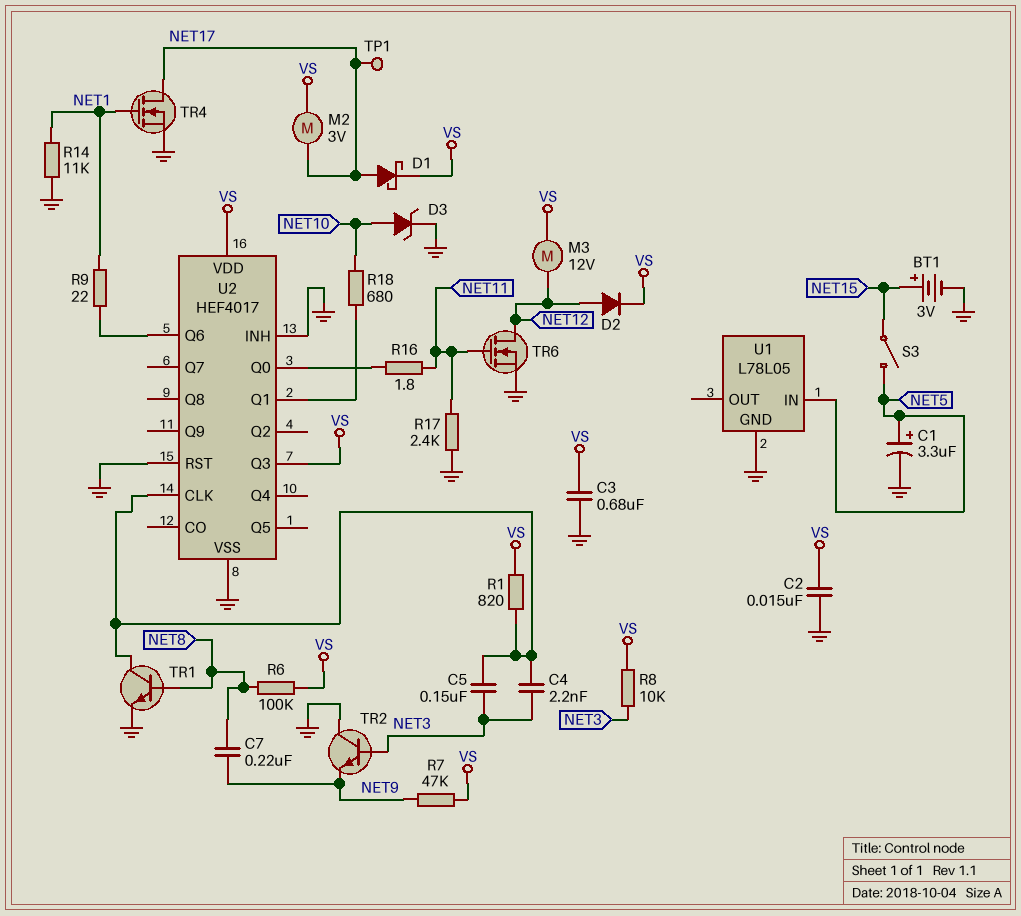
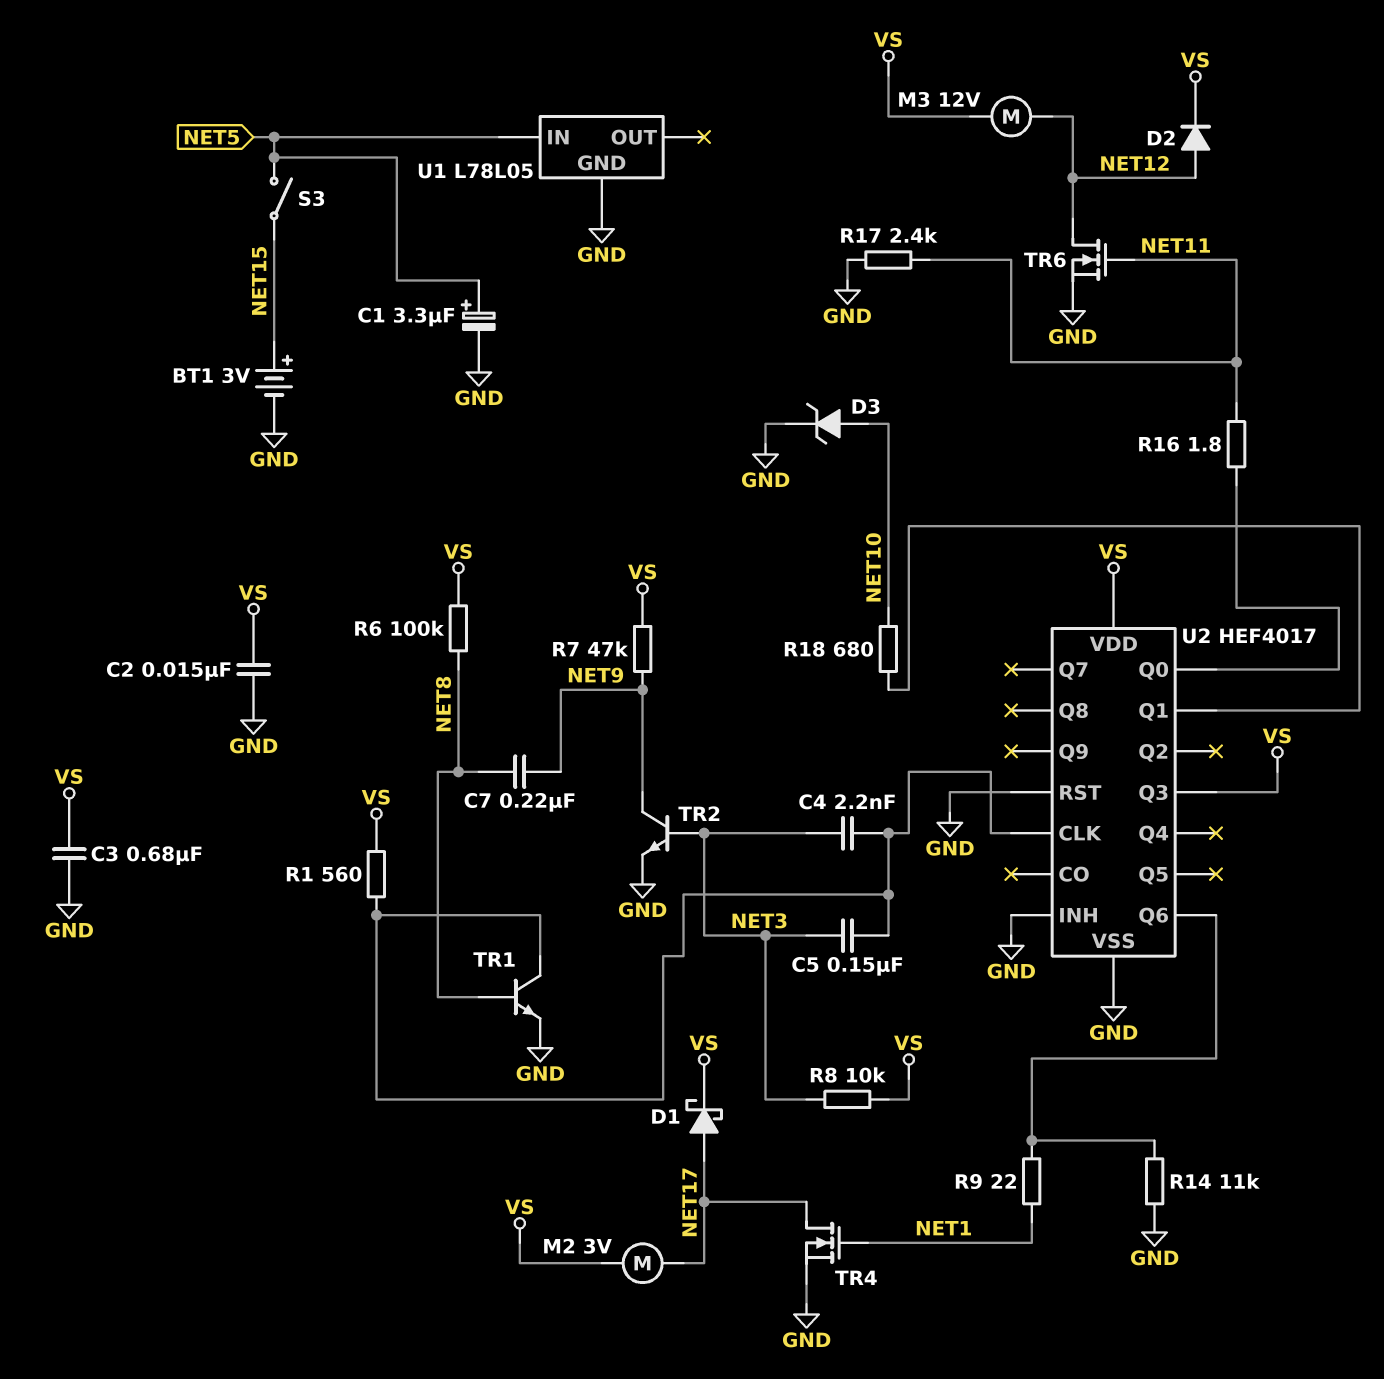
R1: 820 (U2/CLK, VS) -> 560 (U2/CLK, VS)
R14: 11k (GND, NET1) -> 11k (GND, U2/Q6)
TP1: test point (NET17) -> none
TR2: NPN (B NET3, C GND, E NET9) -> NPN (B NET3, C NET9, E GND)

